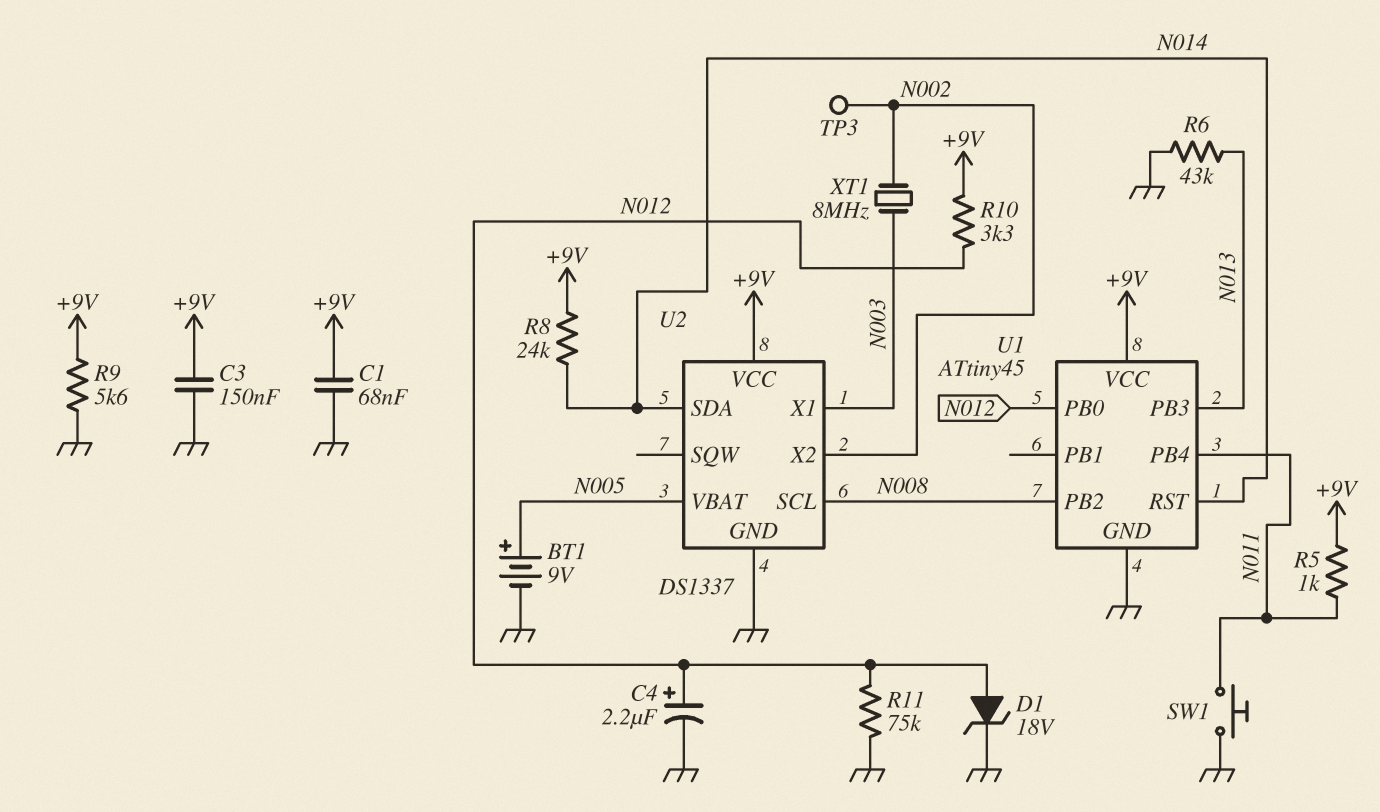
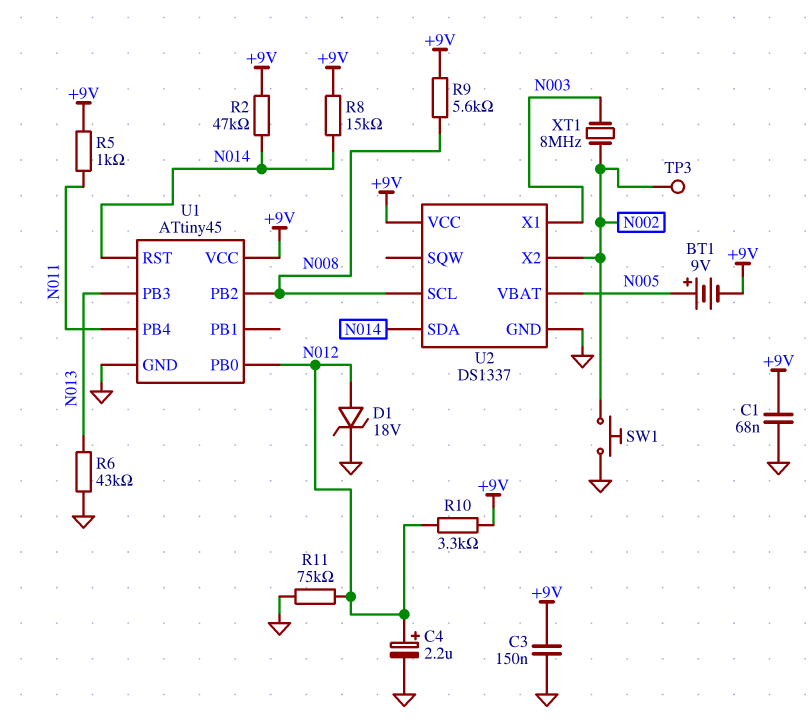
BT1: 9V (plus N005, minus GND) -> 9V (plus N005, minus +9V)
R2: none -> 47k (+9V, N014)
R8: 24k (+9V, N014) -> 15k (+9V, N014)
R9: 5.6k (+9V, GND) -> 5.6k (+9V, N008)
SW1: button (GND, N011) -> button (GND, N002)

